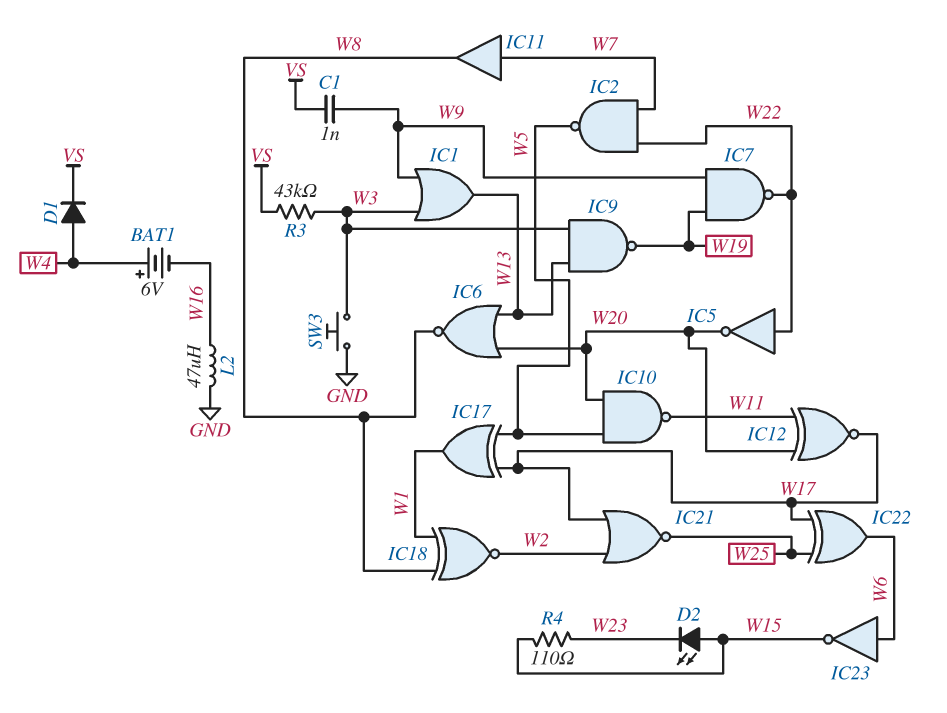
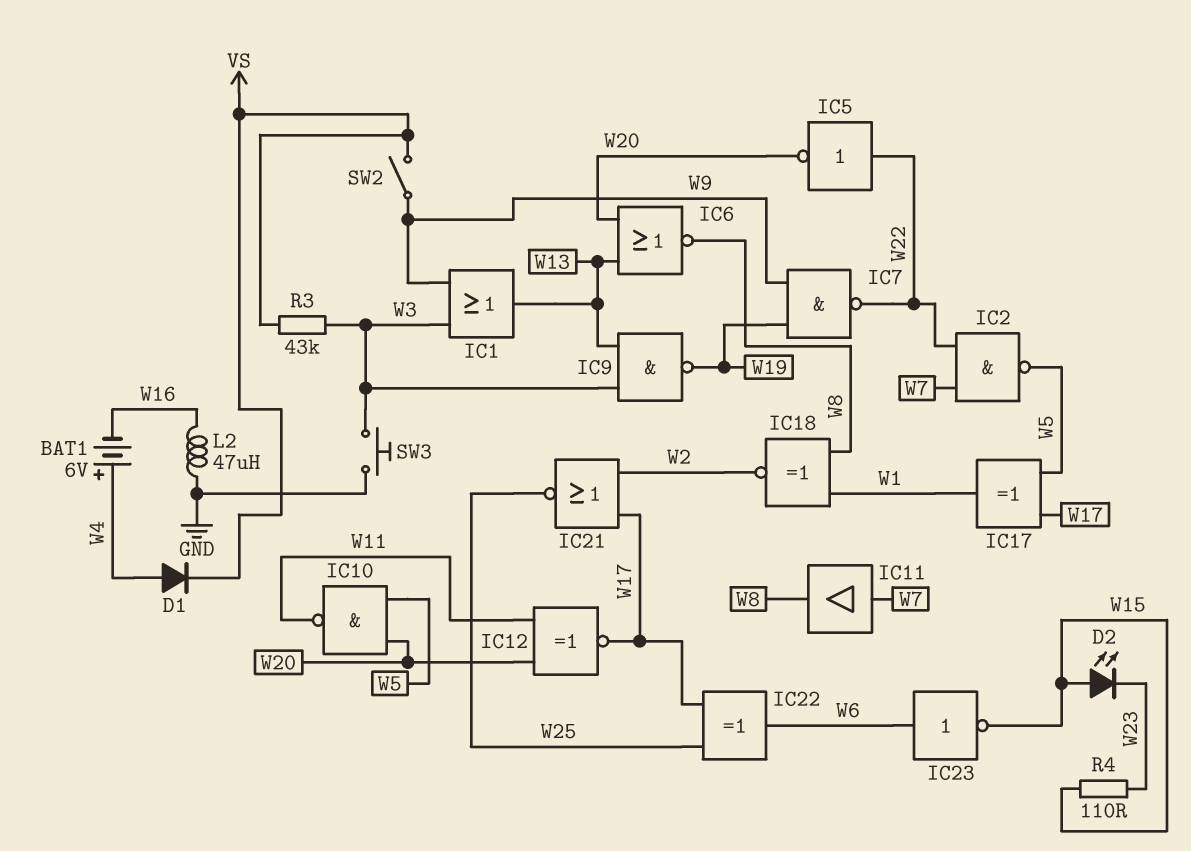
C1: 1nF (VS, W9) -> none
SW2: none -> switch (VS, W9)

